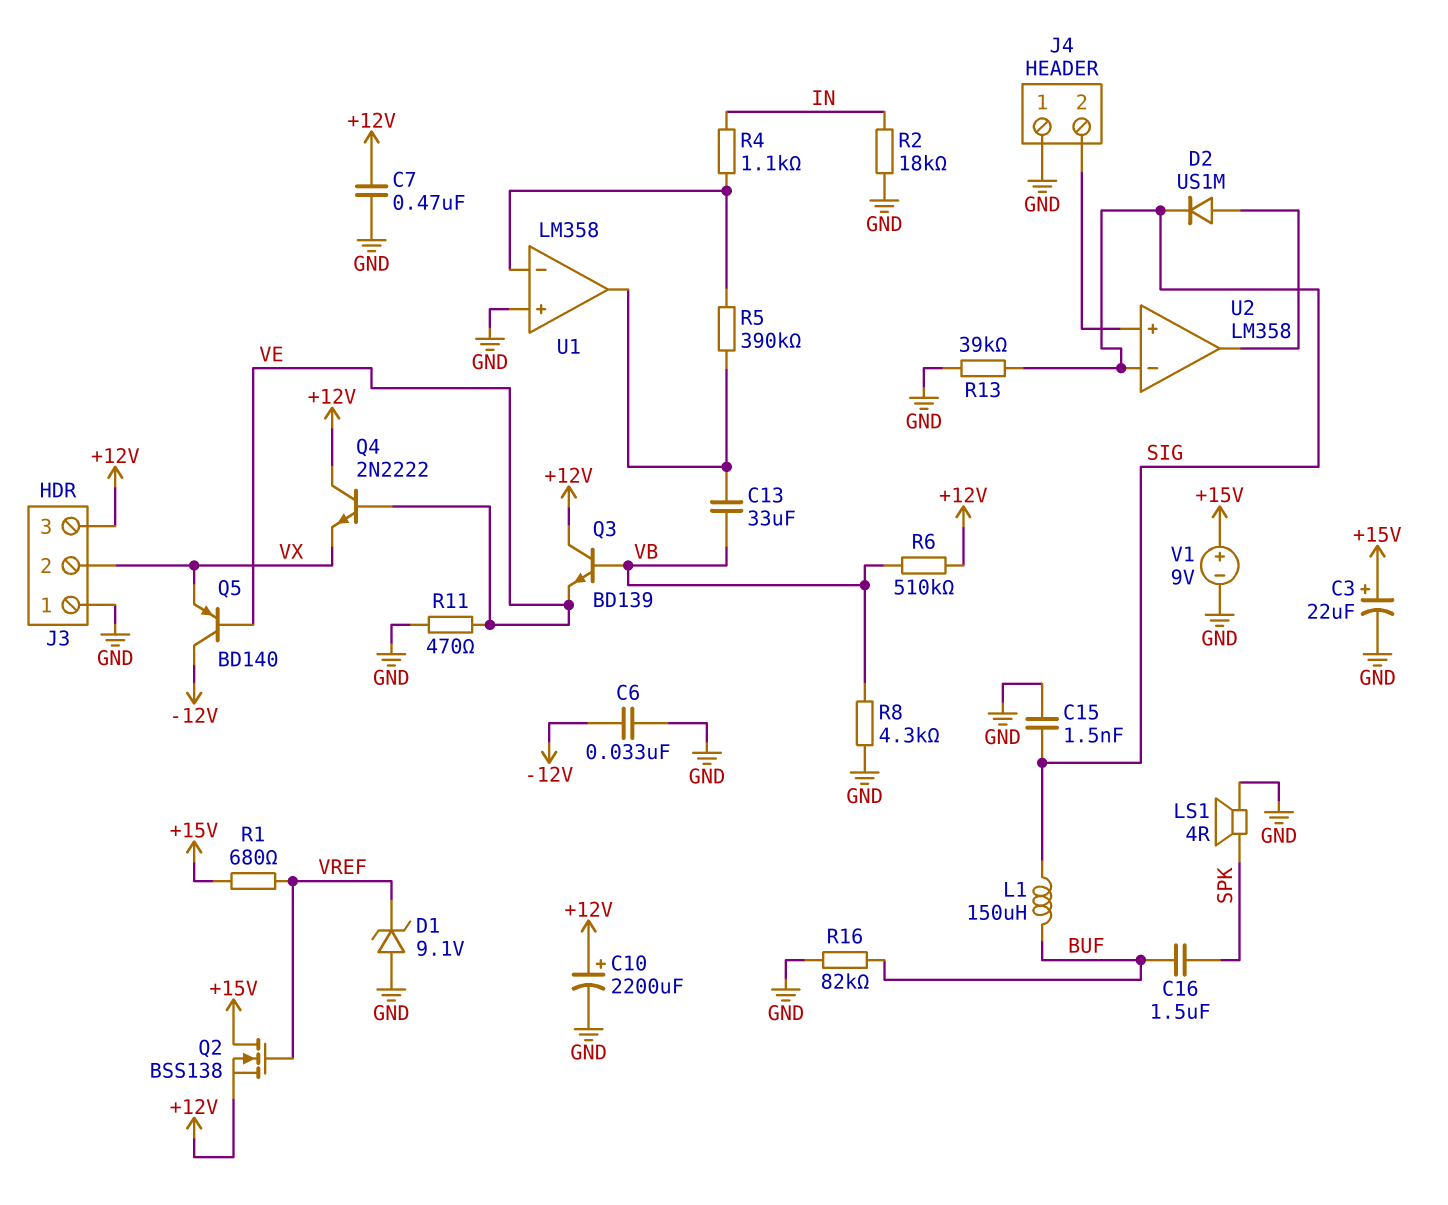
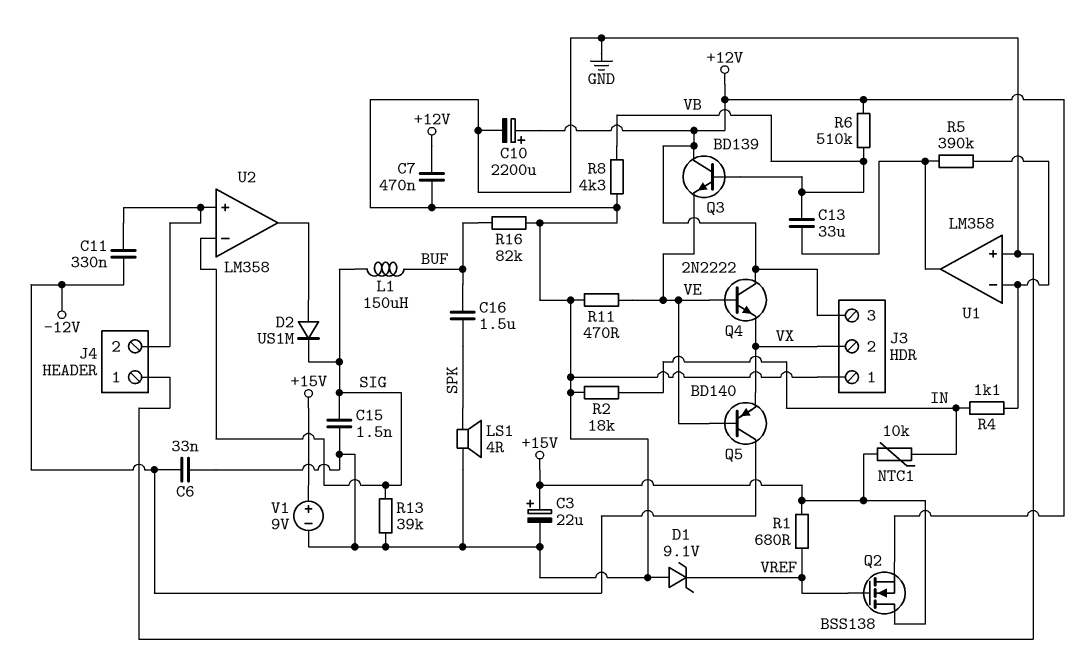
C11: none -> 330nF (-12V, J4/2)
NTC1: none -> 10k (+15V, IN)

